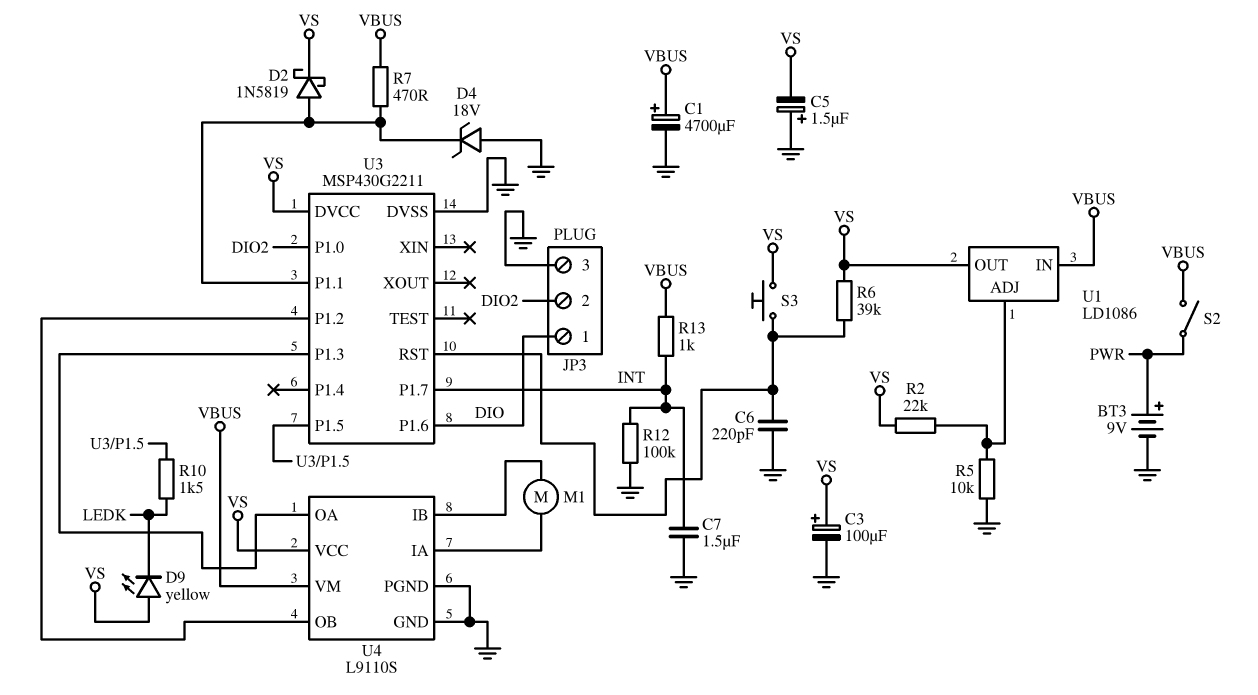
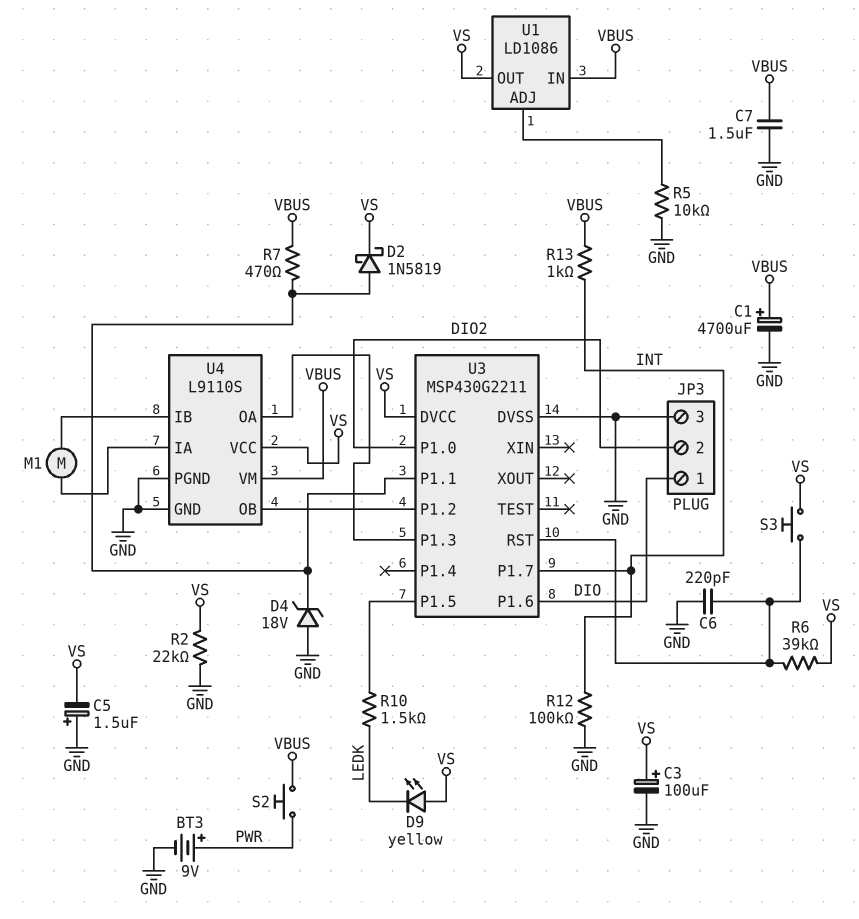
C7: 1.5uF (GND, INT) -> 1.5uF (GND, VBUS)
R2: 22k (U1/ADJ, VS) -> 22k (GND, VS)
S2: switch (PWR, VBUS) -> button (PWR, VBUS)

